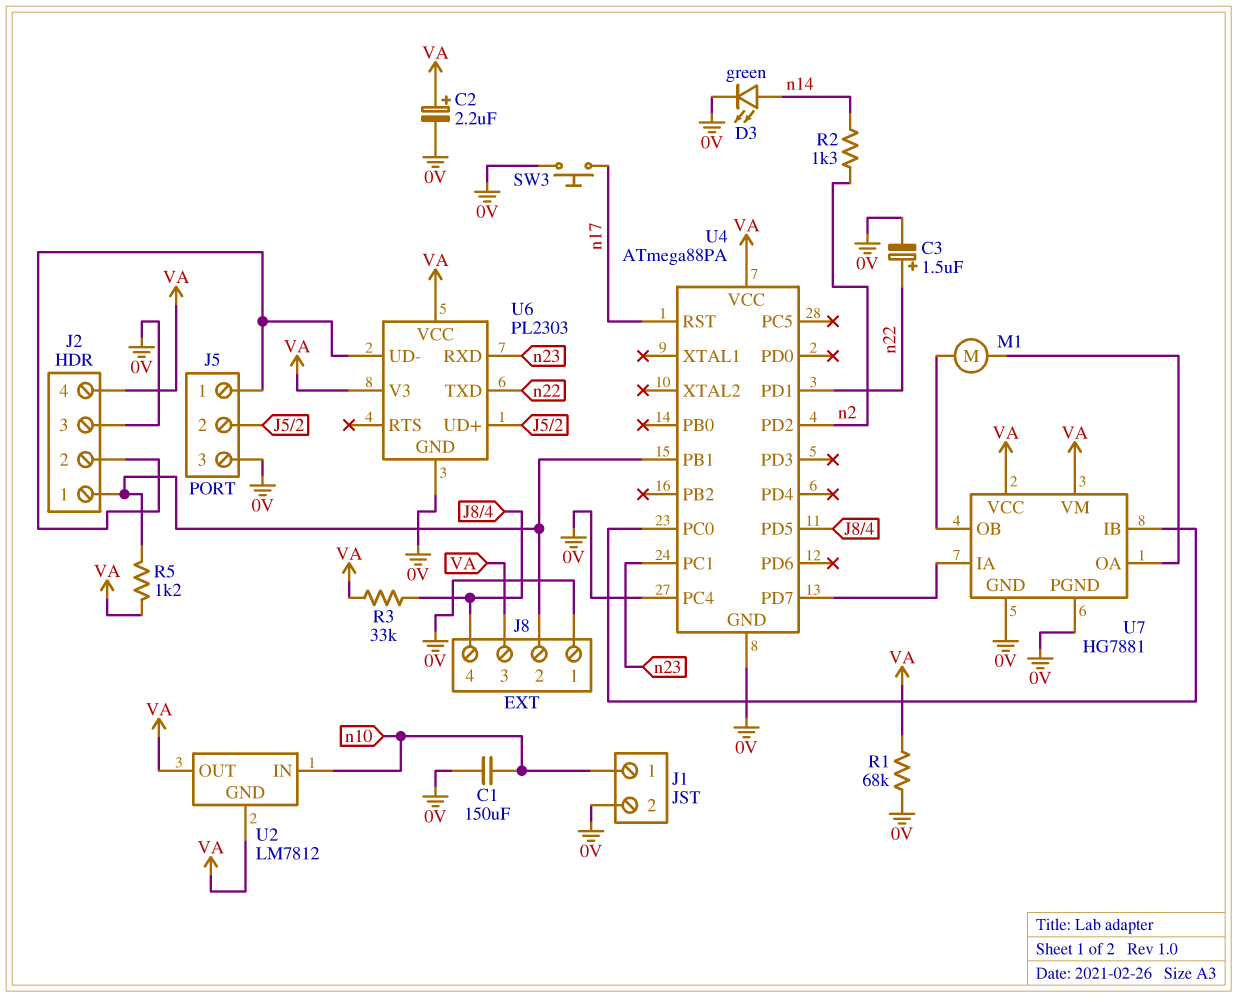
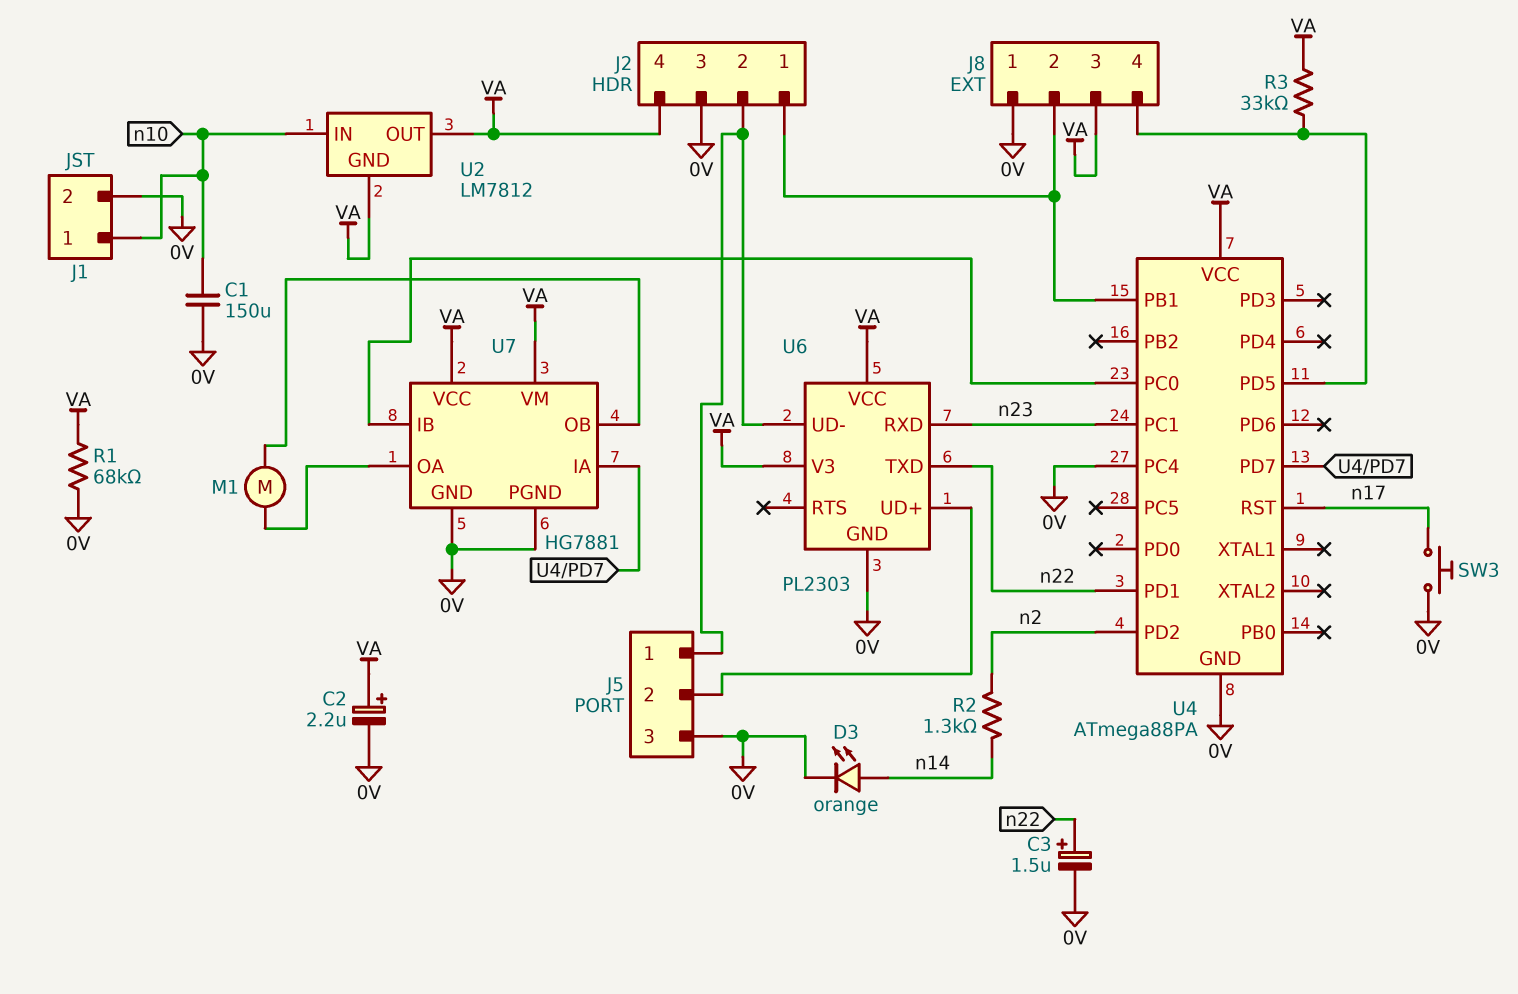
D3: LED green (A n14, K 0V) -> LED orange (A n14, K 0V)
R5: 1.2k (J2/1, VA) -> none

